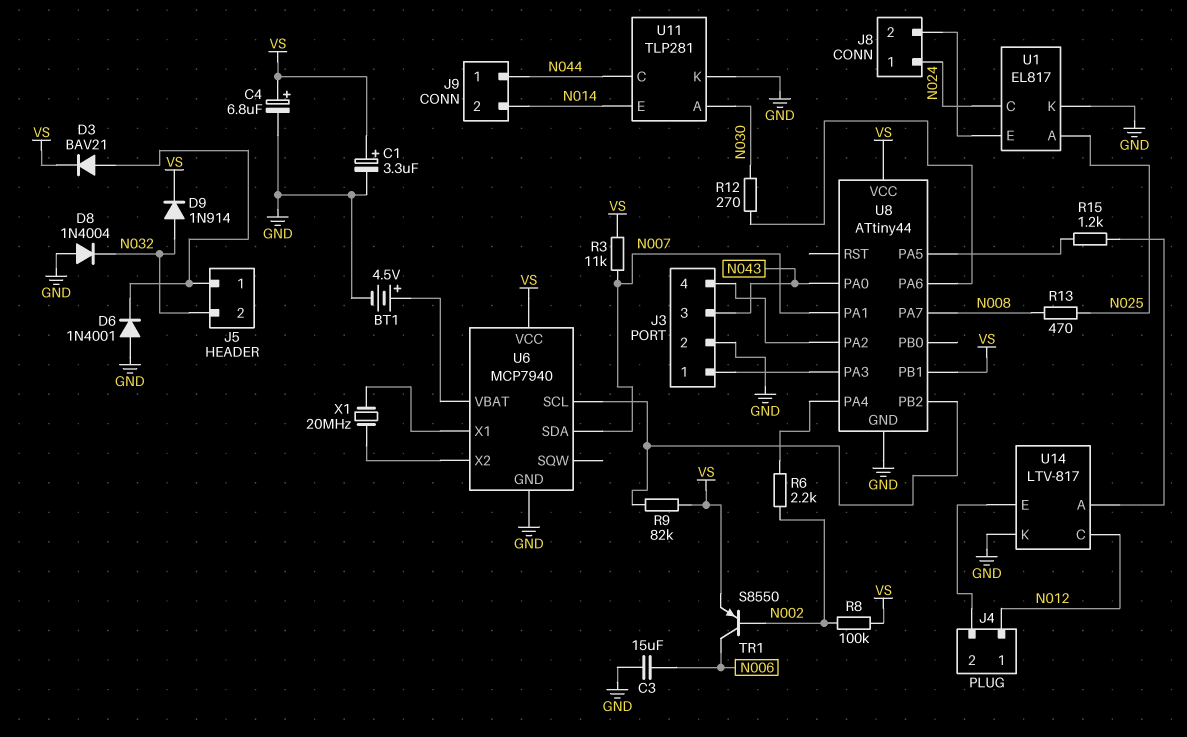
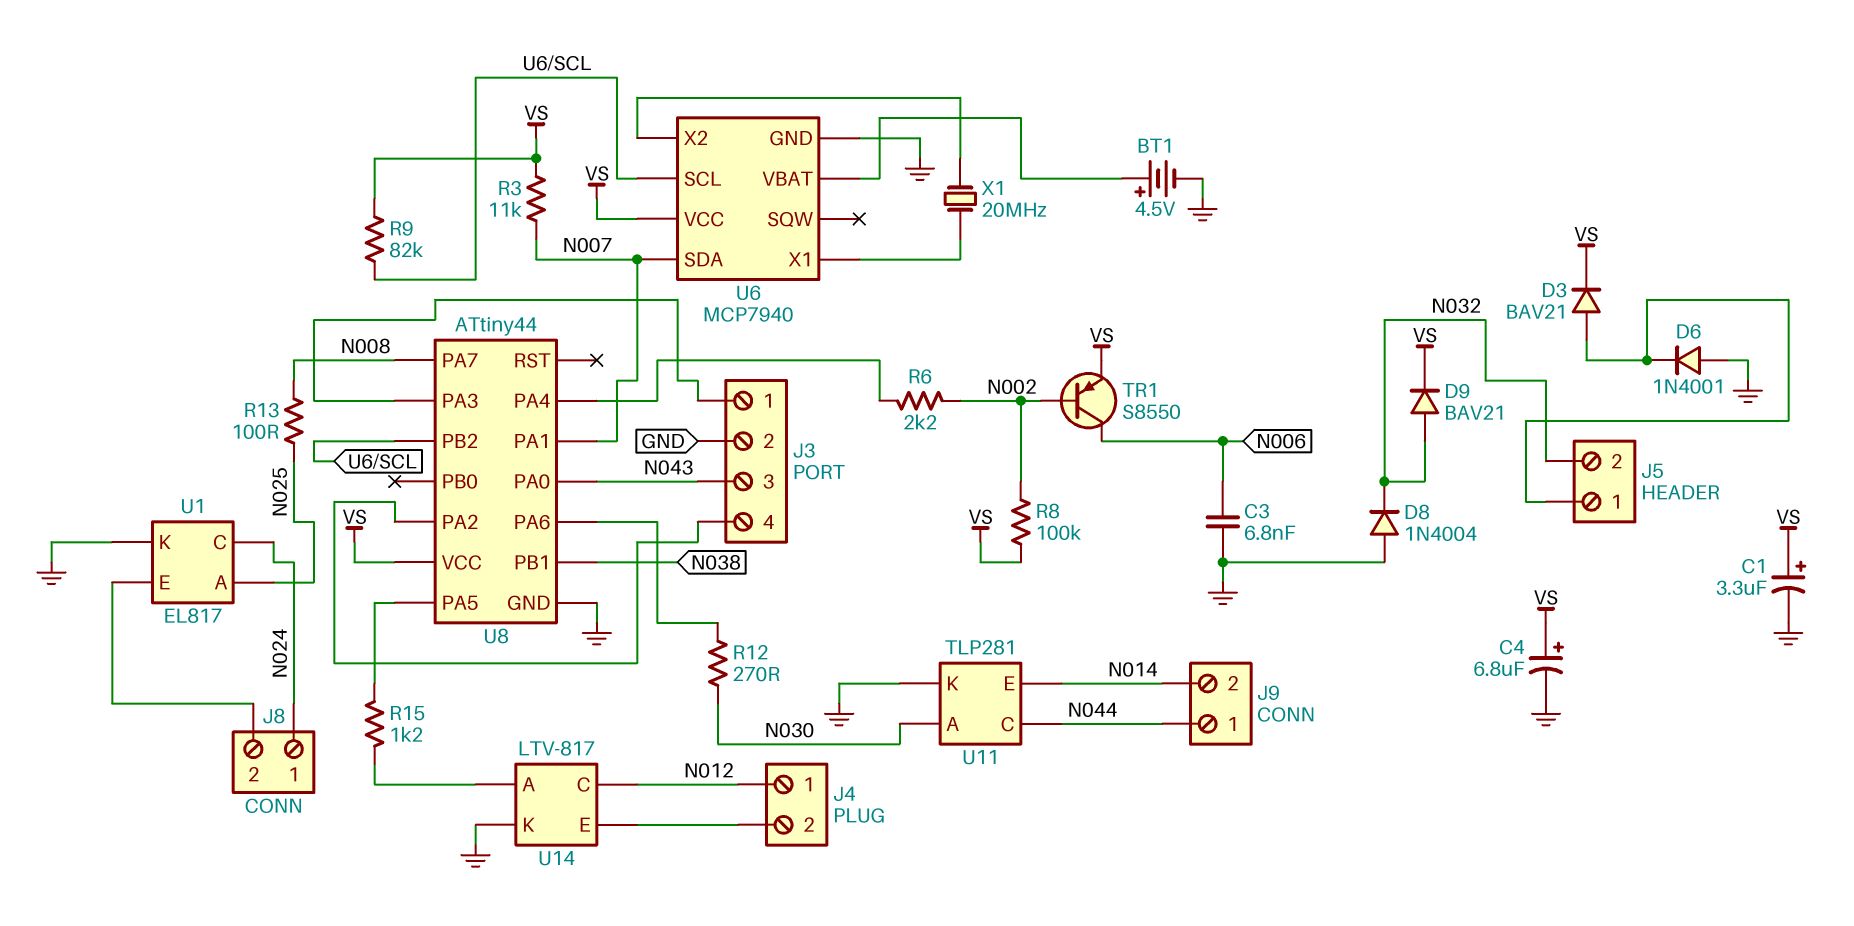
C3: 15uF (GND, N006) -> 6.8nF (GND, N006)
D9: diode 1N914 (A N032, K VS) -> diode BAV21 (A N032, K VS)
R13: 470 (N008, N025) -> 100 (N008, N025)
U8 pin PB1: VS -> N038

